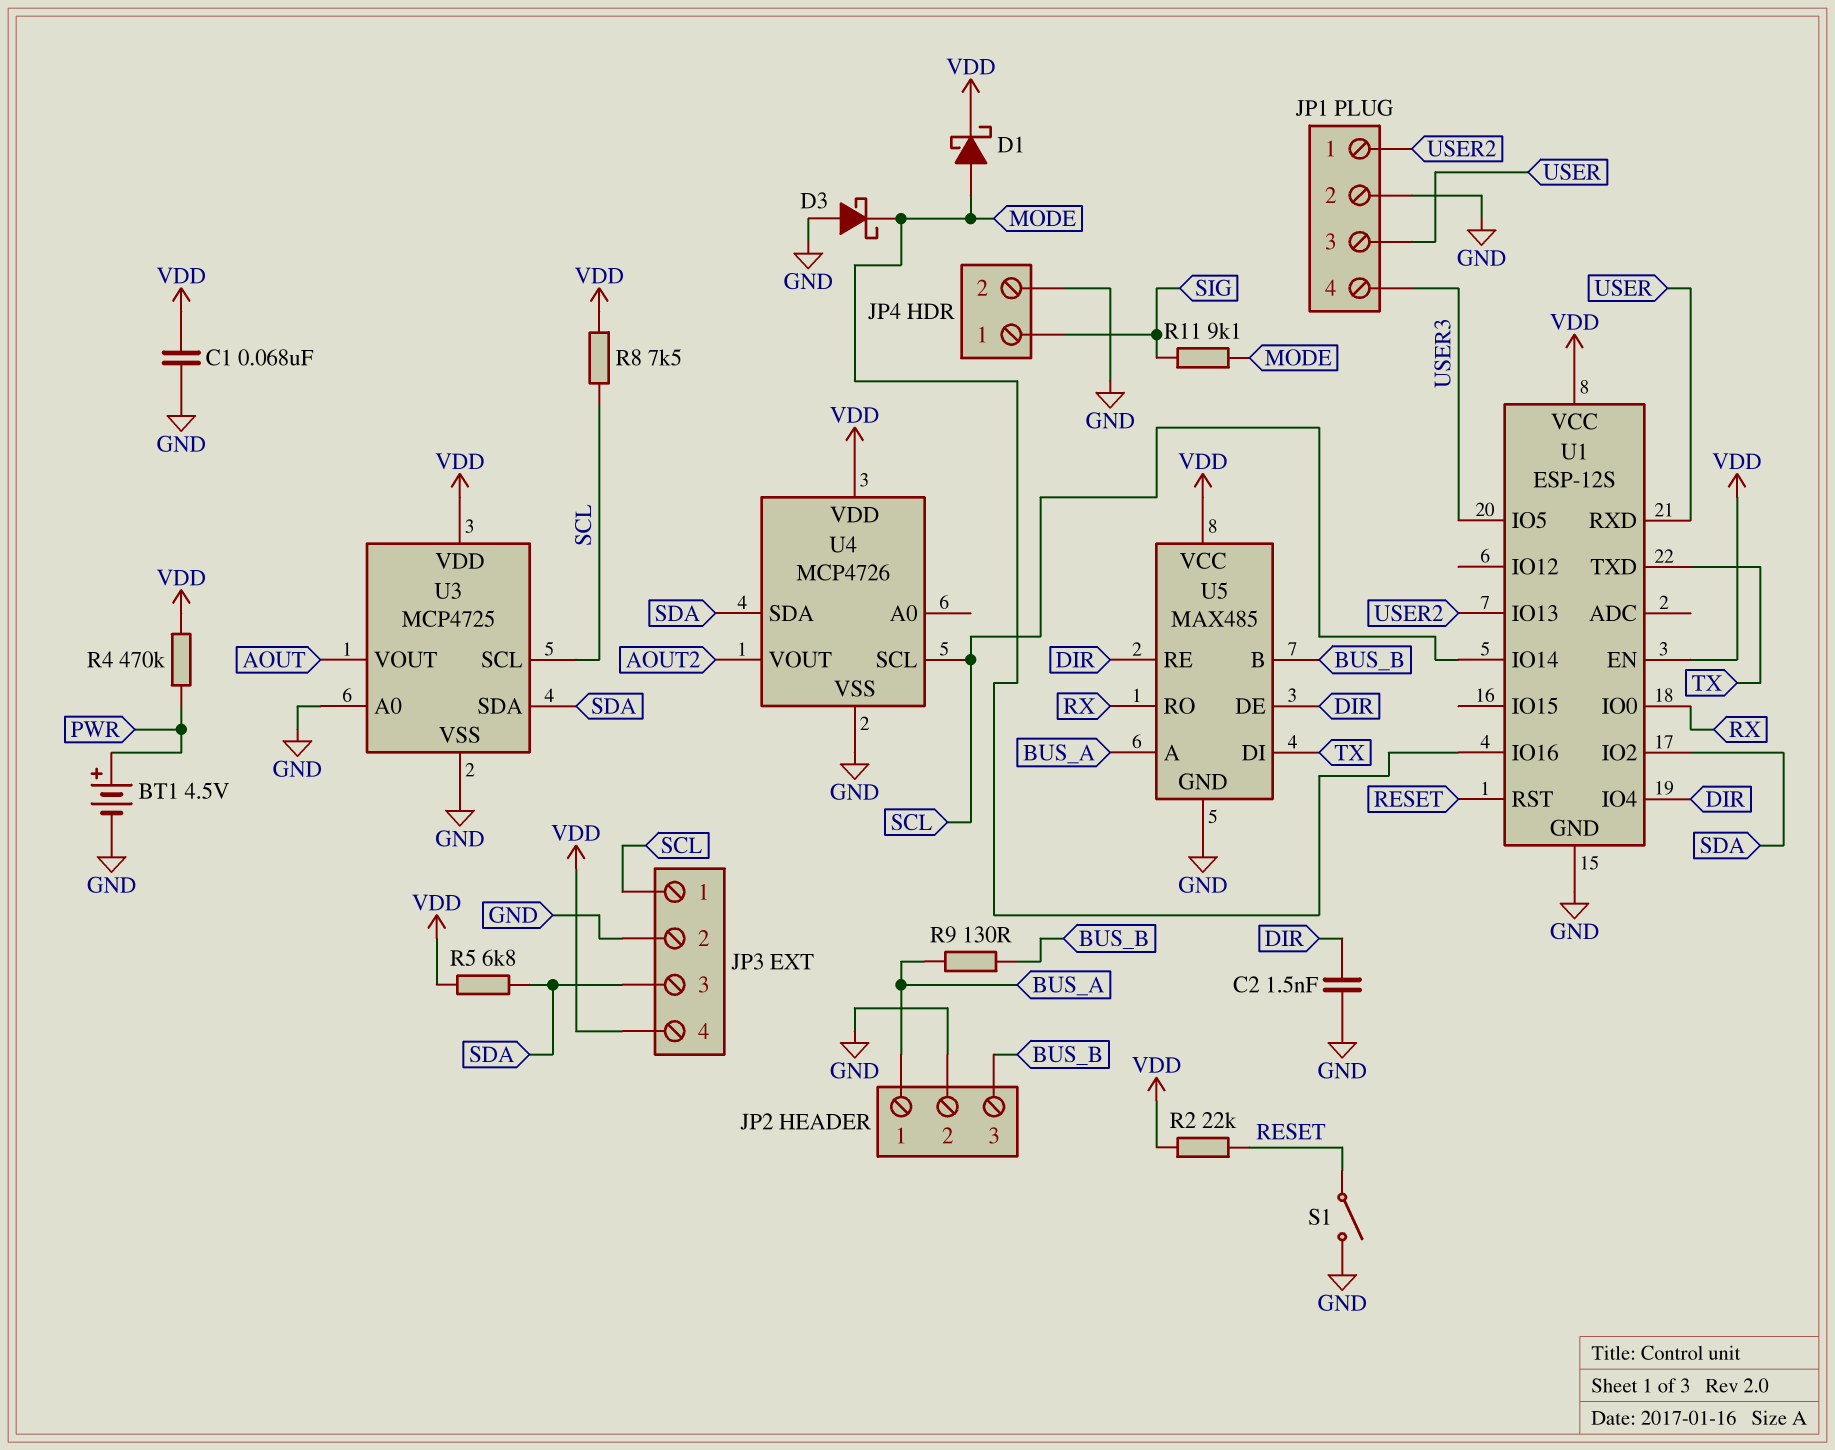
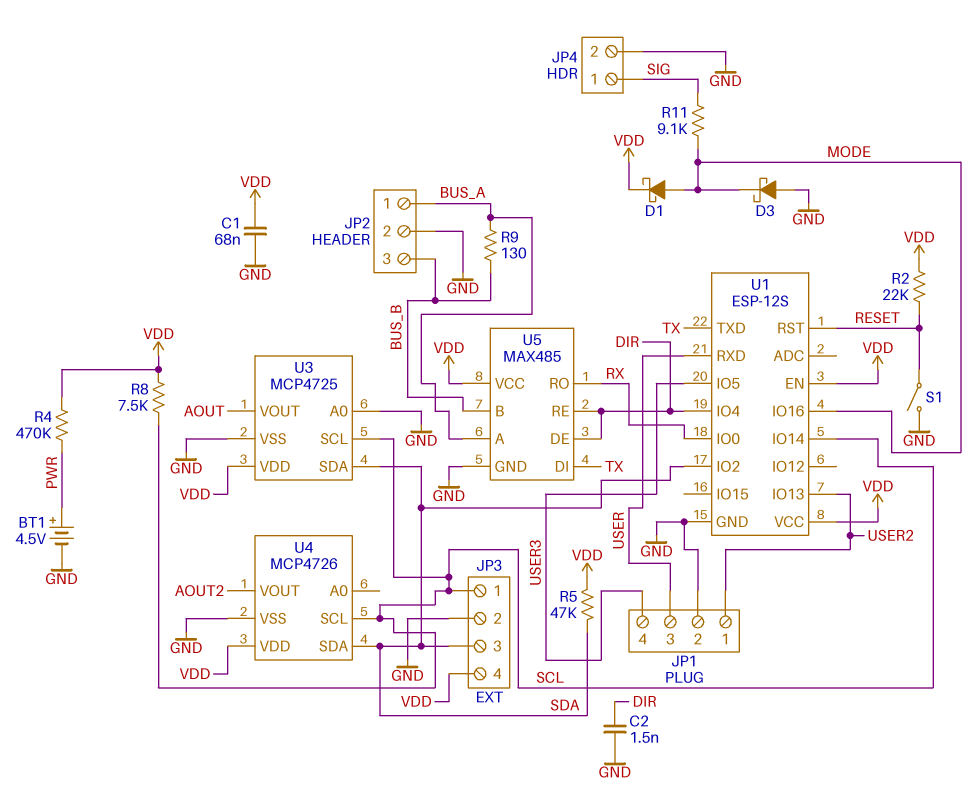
R5: 6.8k (SDA, VDD) -> 47k (SDA, VDD)

